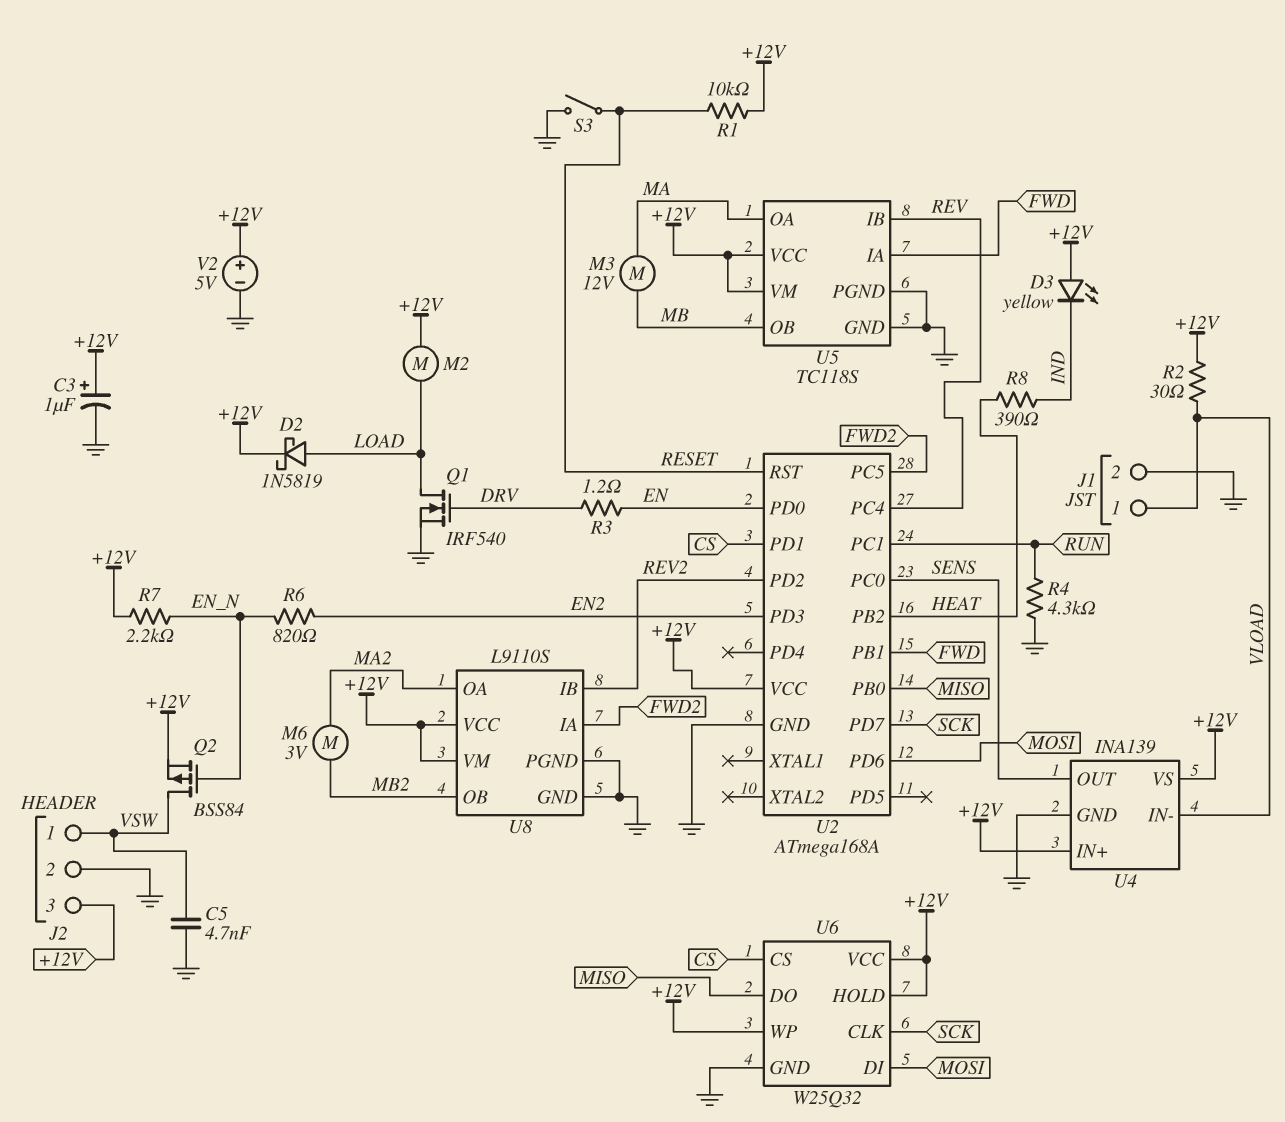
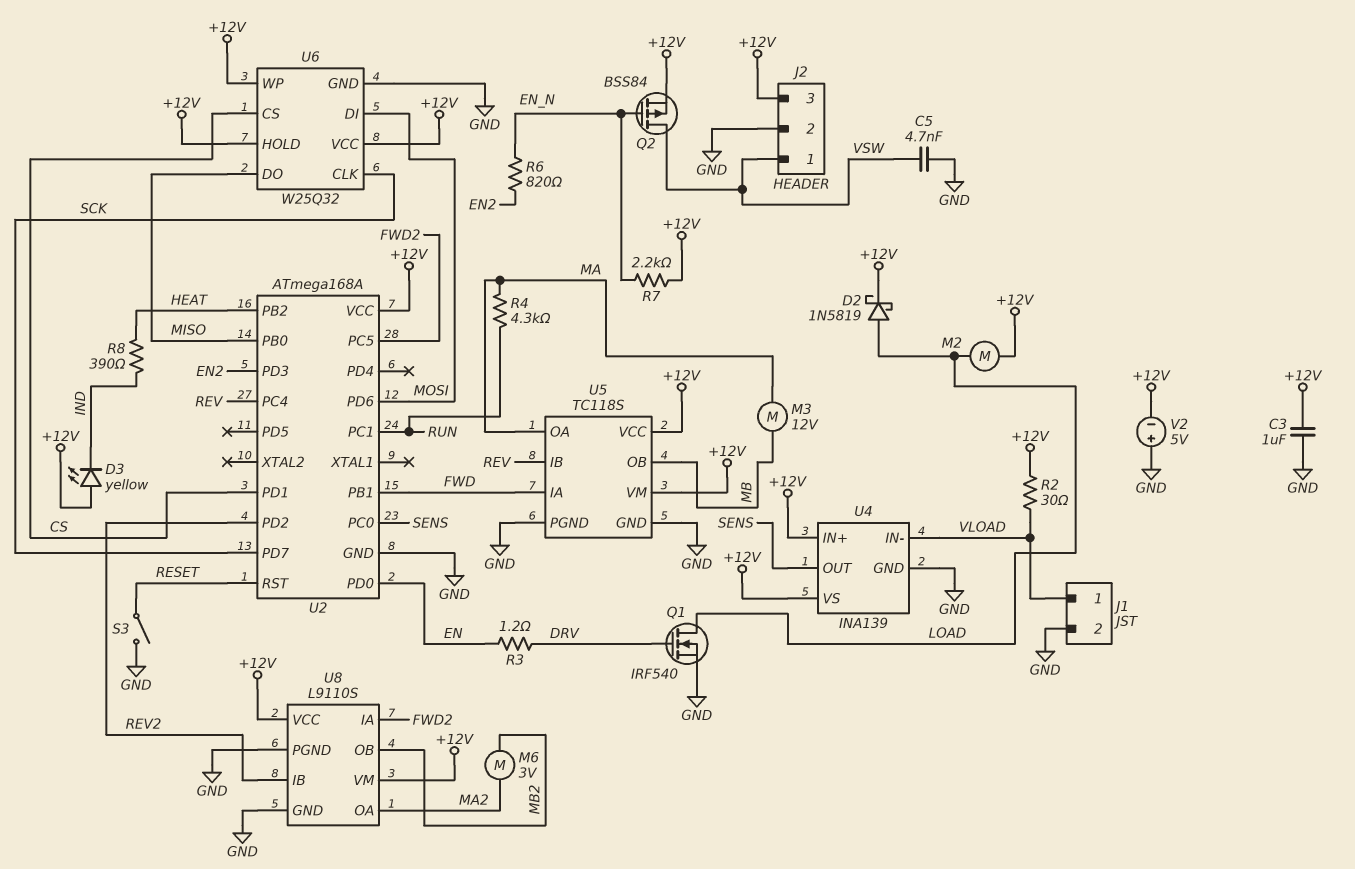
C3: 1uF (plus +12V, minus GND) -> 1uF (+12V, GND)
R1: 10k (+12V, RESET) -> none
R4: 4.3k (GND, RUN) -> 4.3k (MA, RUN)
V2: 5V (plus +12V, minus GND) -> 5V (plus GND, minus +12V)

